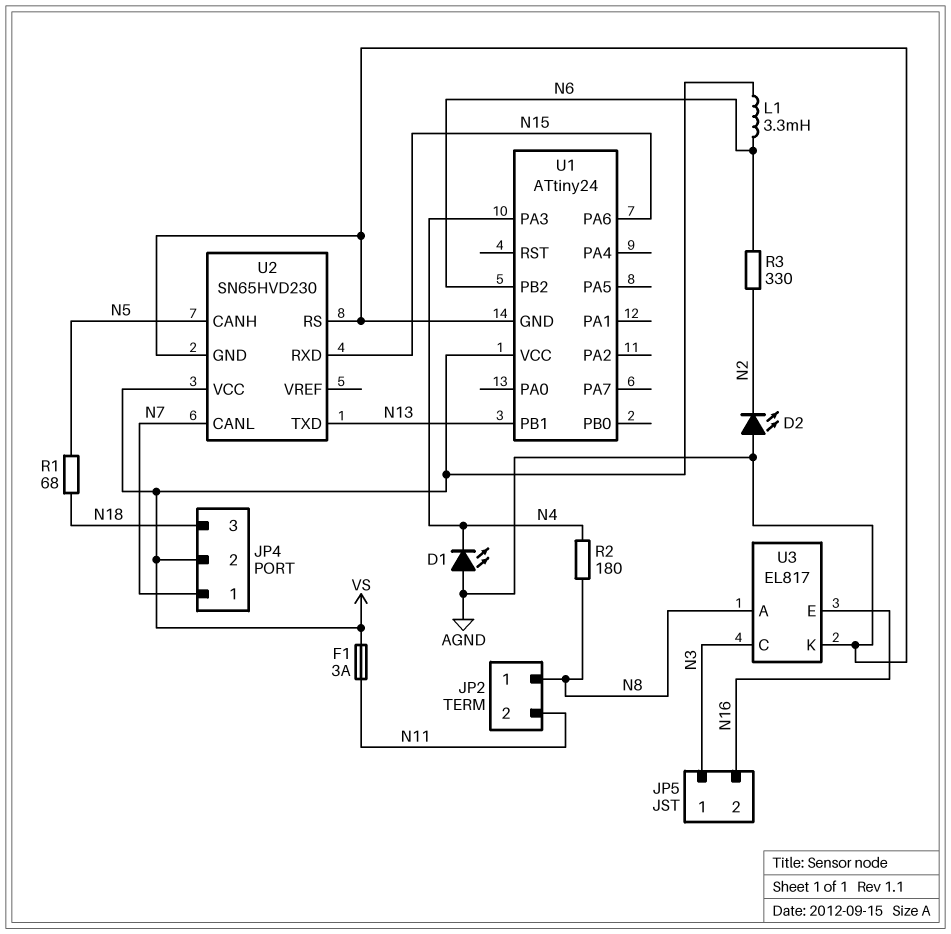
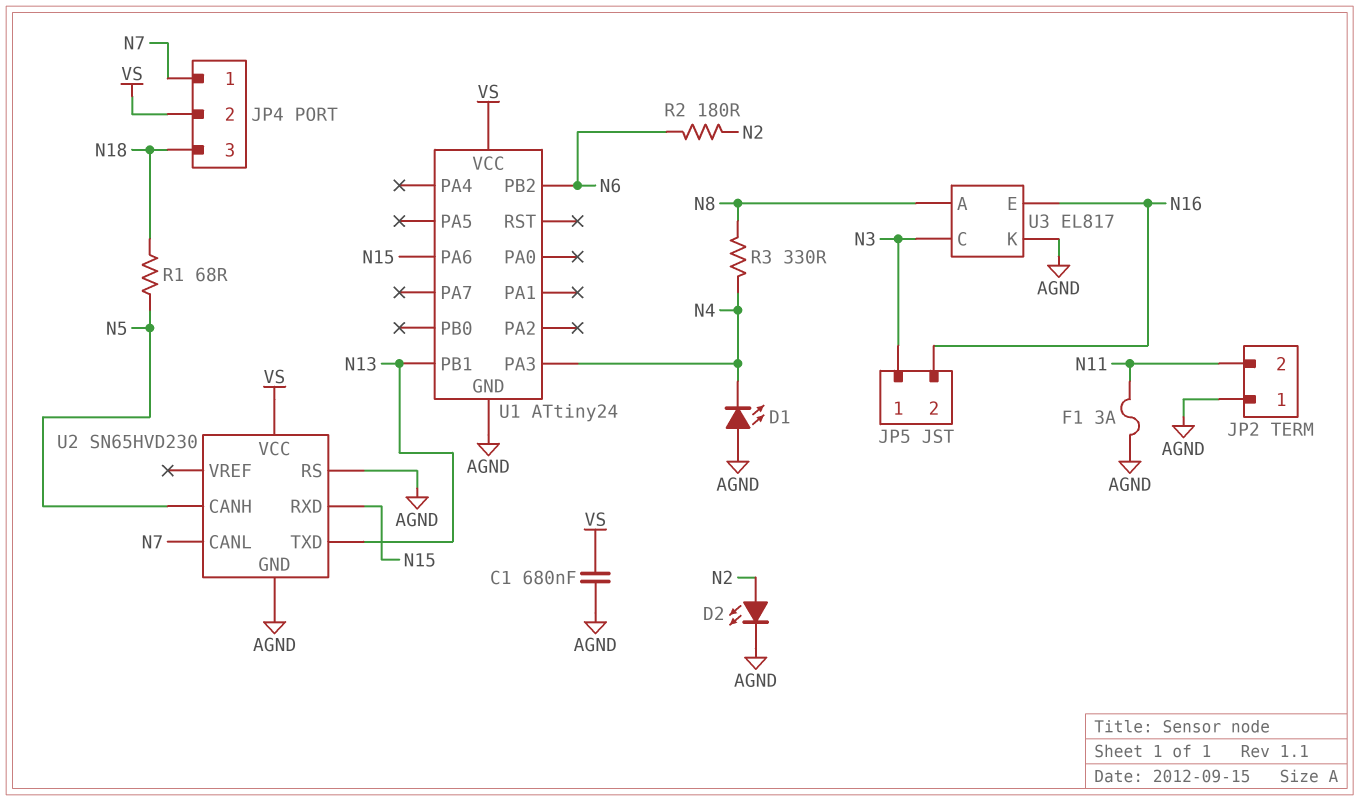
C1: none -> 680nF (AGND, VS)
D2: LED (A AGND, K N2) -> LED (A N2, K AGND)
F1: 3A (N11, VS) -> 3A (AGND, N11)
JP2 pin 1: N8 -> AGND
L1: 3.3mH (N6, VS) -> none
R2: 180 (N4, N8) -> 180 (N2, N6)
R3: 330 (N2, N6) -> 330 (N4, N8)

